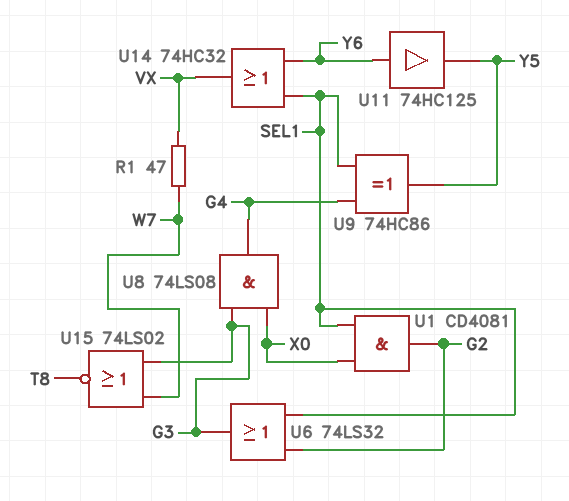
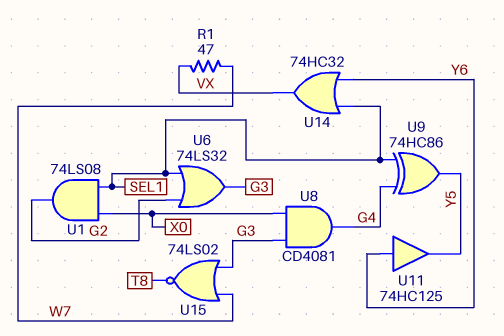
U1: AND CD4081 (in SEL1, in X0, out G2) -> AND 74LS08 (in SEL1, in X0, out G2)
U8: AND 74LS08 (in G3, in X0, out G4) -> AND CD4081 (in G3, in X0, out G4)

